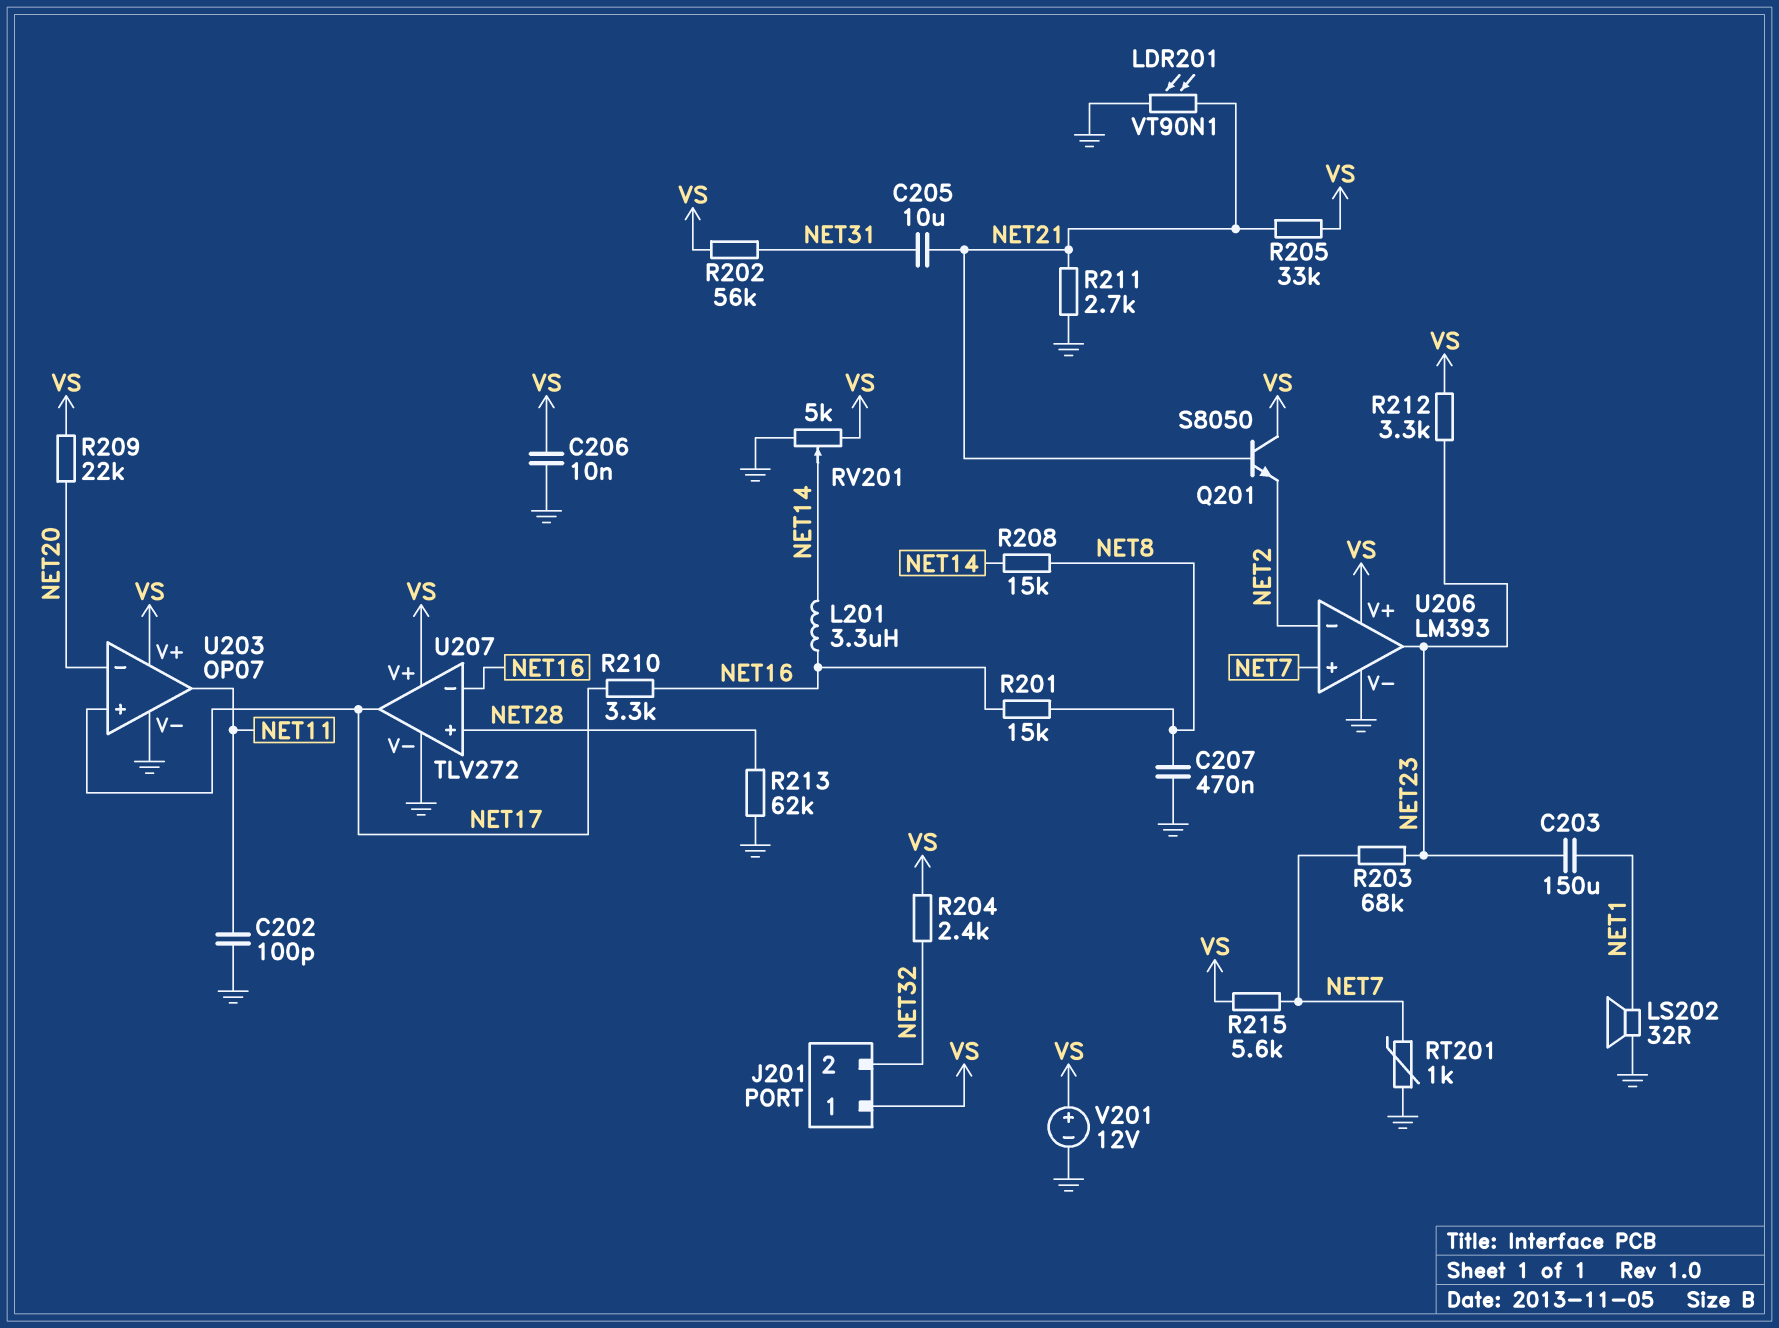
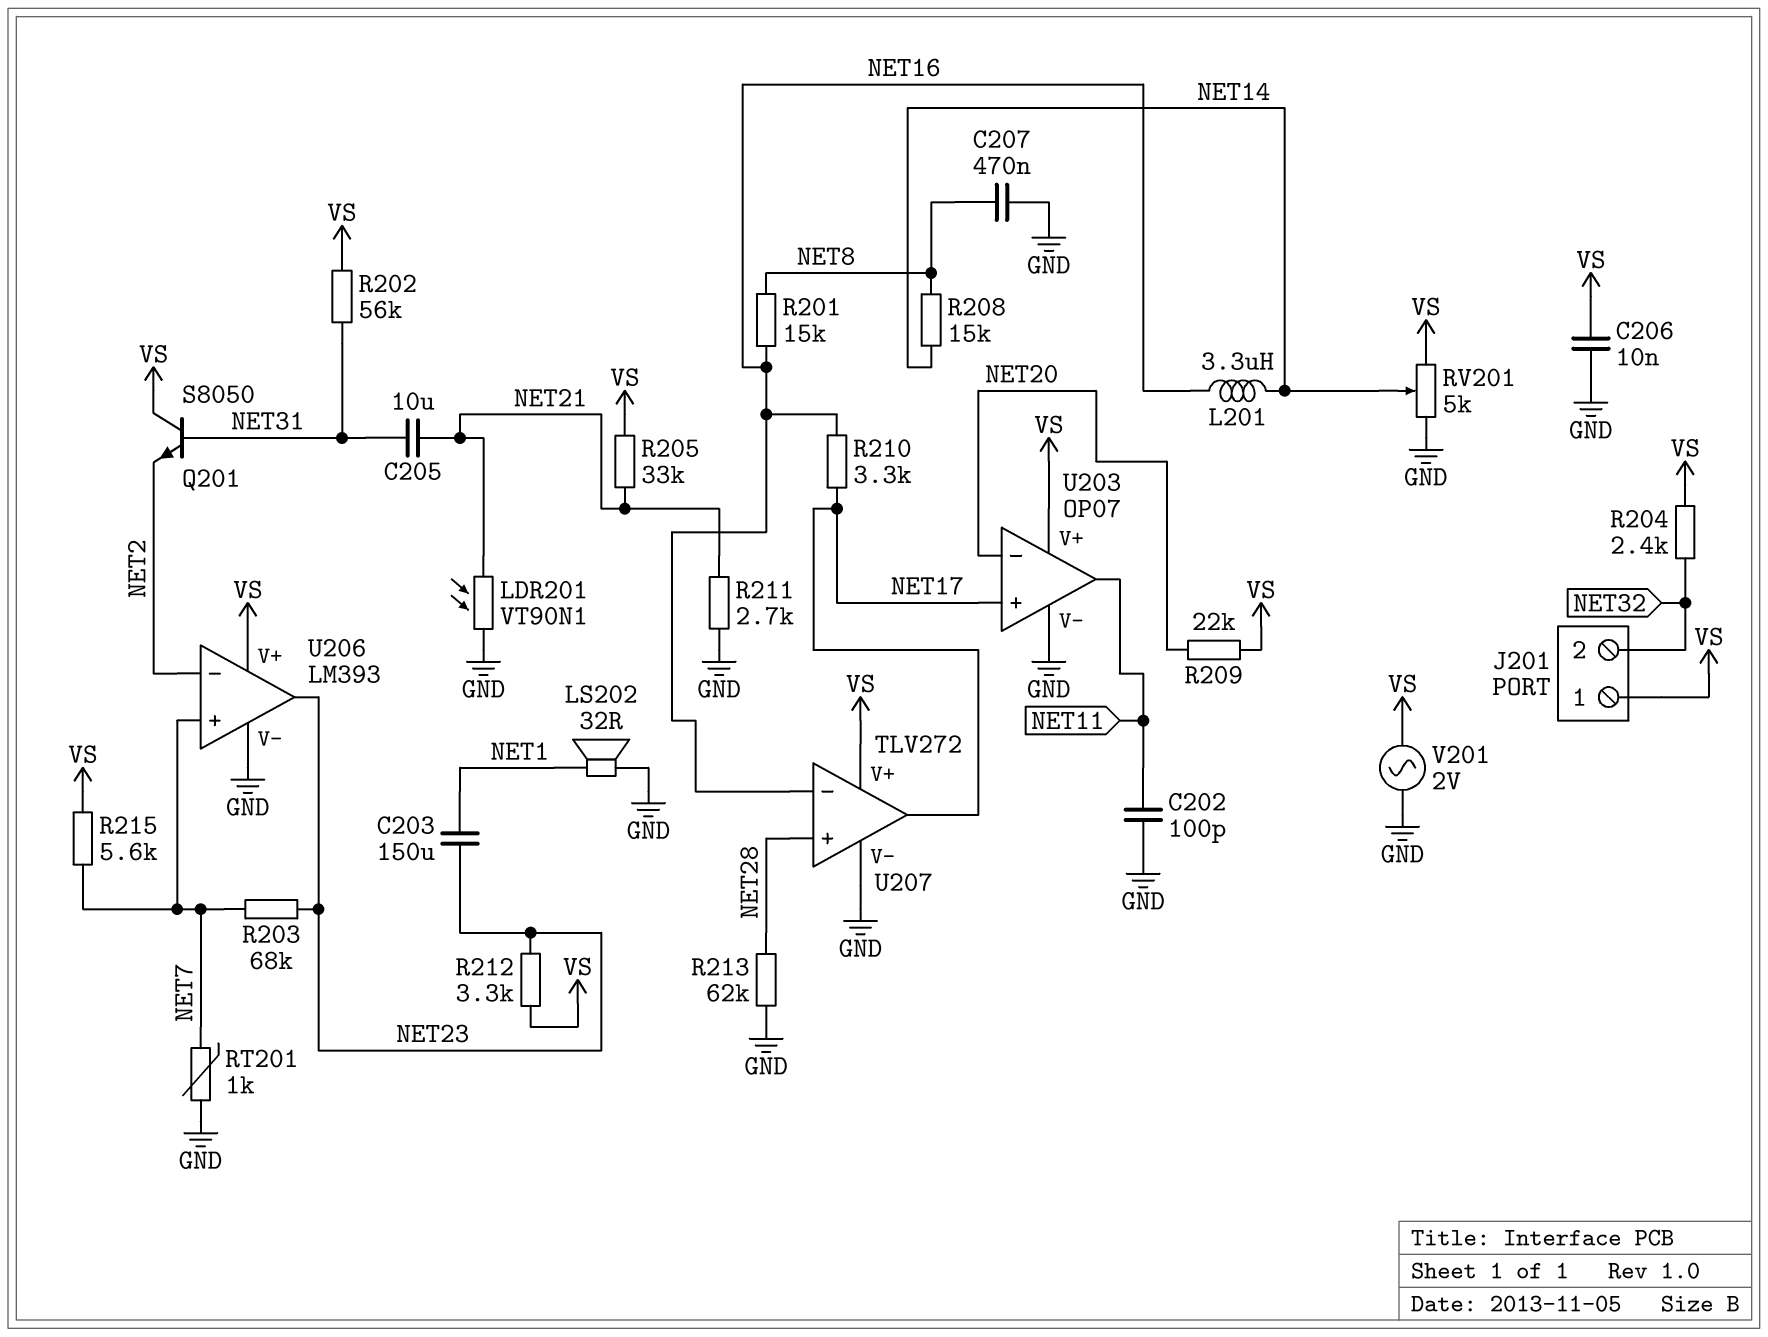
Q201: NPN S8050 (B NET21, C VS, E NET2) -> NPN S8050 (B NET31, C VS, E NET2)
V201: 12V (plus VS, minus GND) -> AC 2V (GND, VS)

